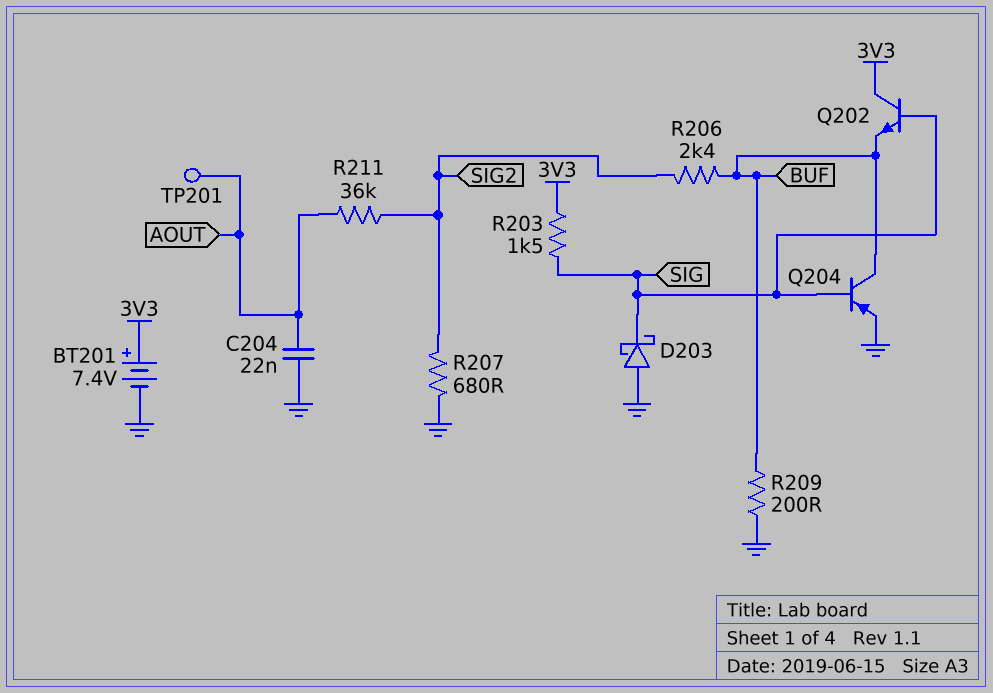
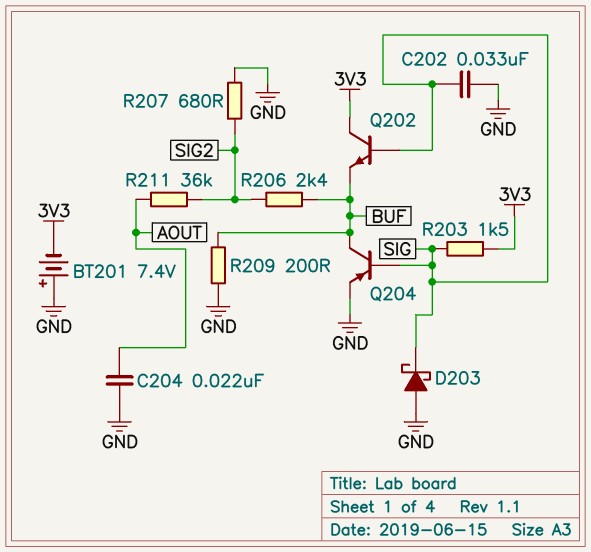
BT201: 7.4V (plus 3V3, minus GND) -> 7.4V (plus GND, minus 3V3)
C202: none -> 33nF (GND, SIG)
TP201: test point (AOUT) -> none

